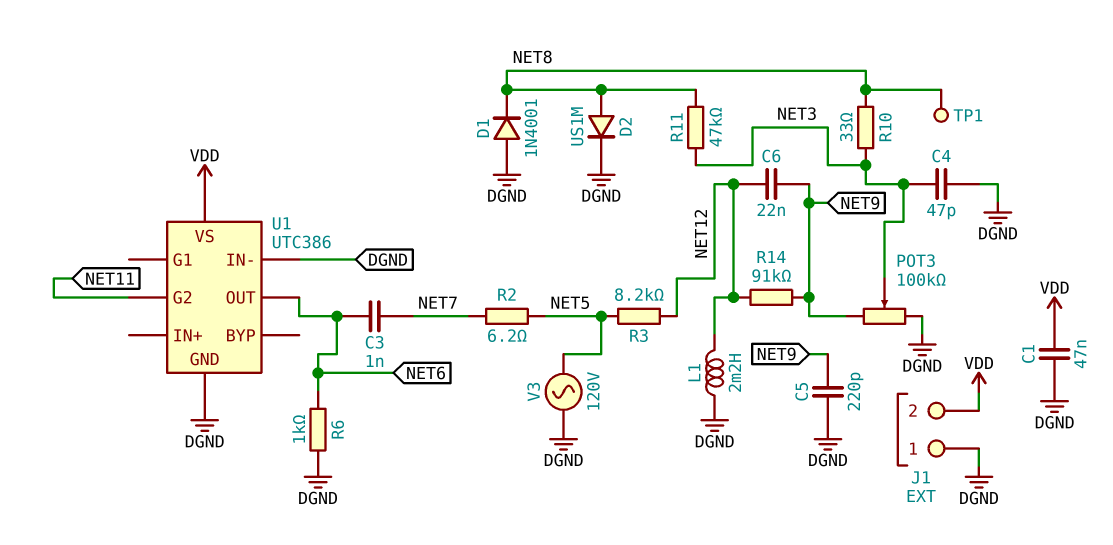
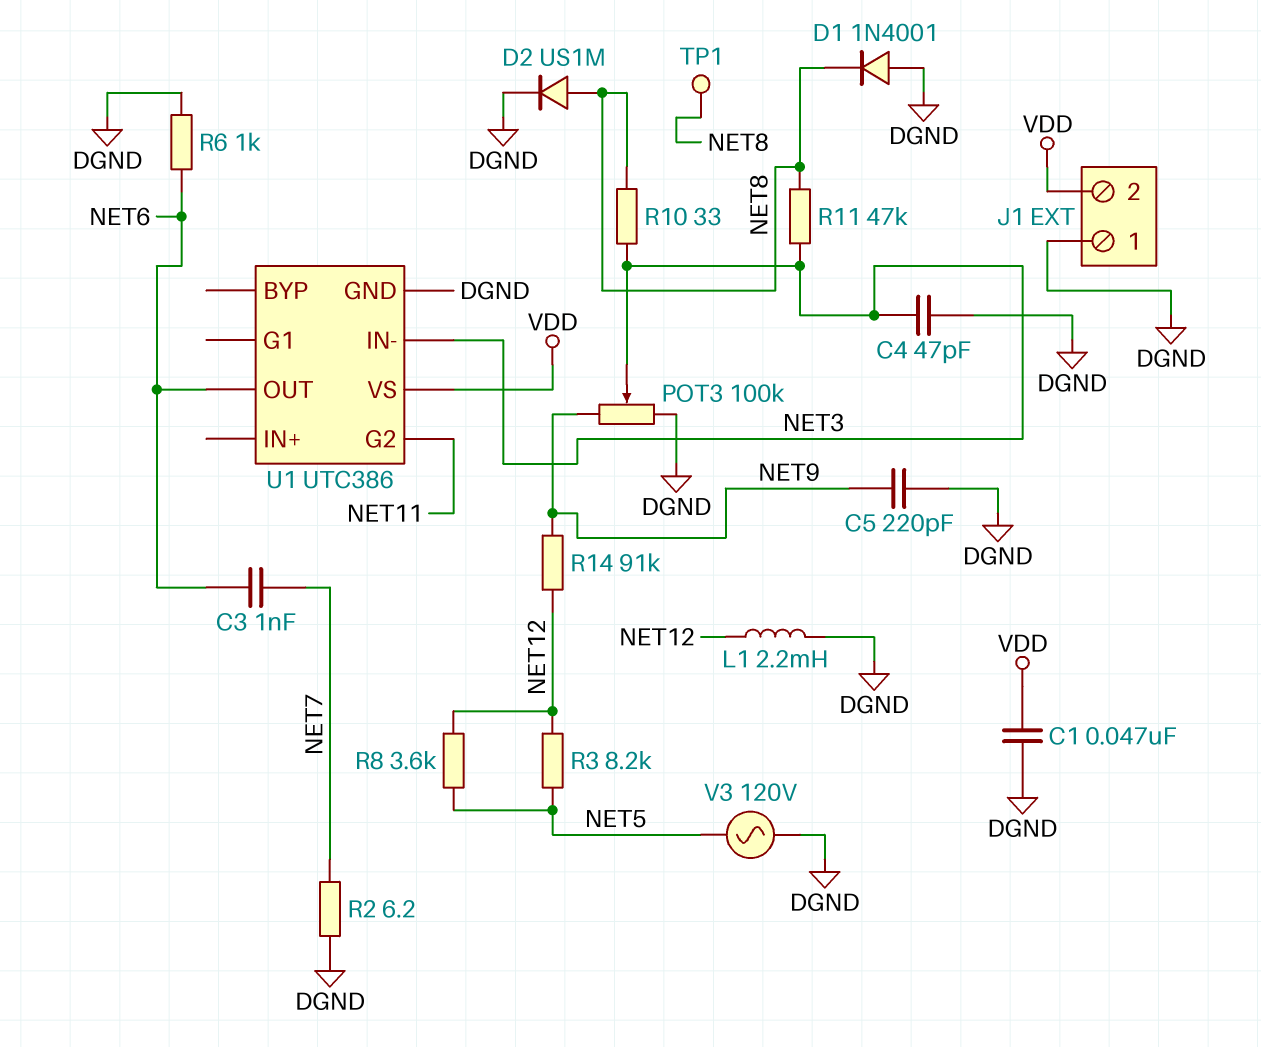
C6: 22nF (NET9, NET12) -> none
R2: 6.2 (NET5, NET7) -> 6.2 (DGND, NET7)
R8: none -> 3.6k (NET5, NET12)
U1 pin IN-: DGND -> NET3

